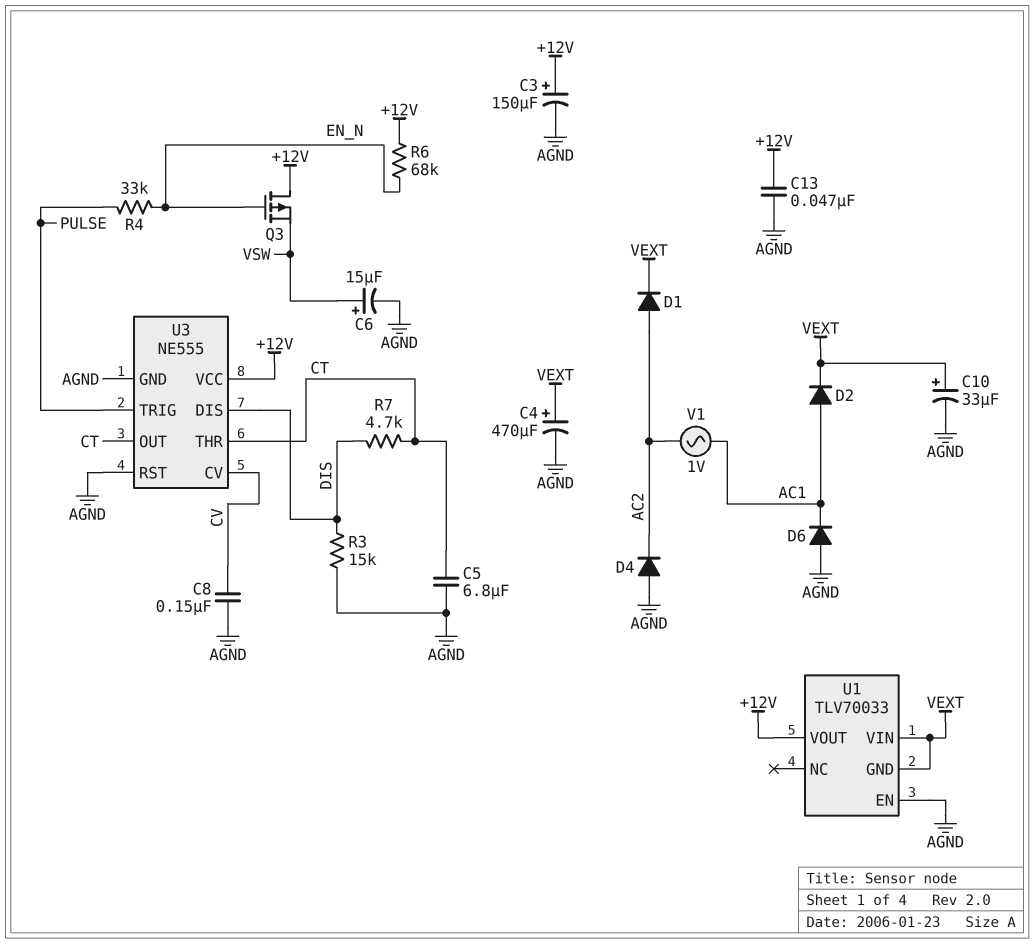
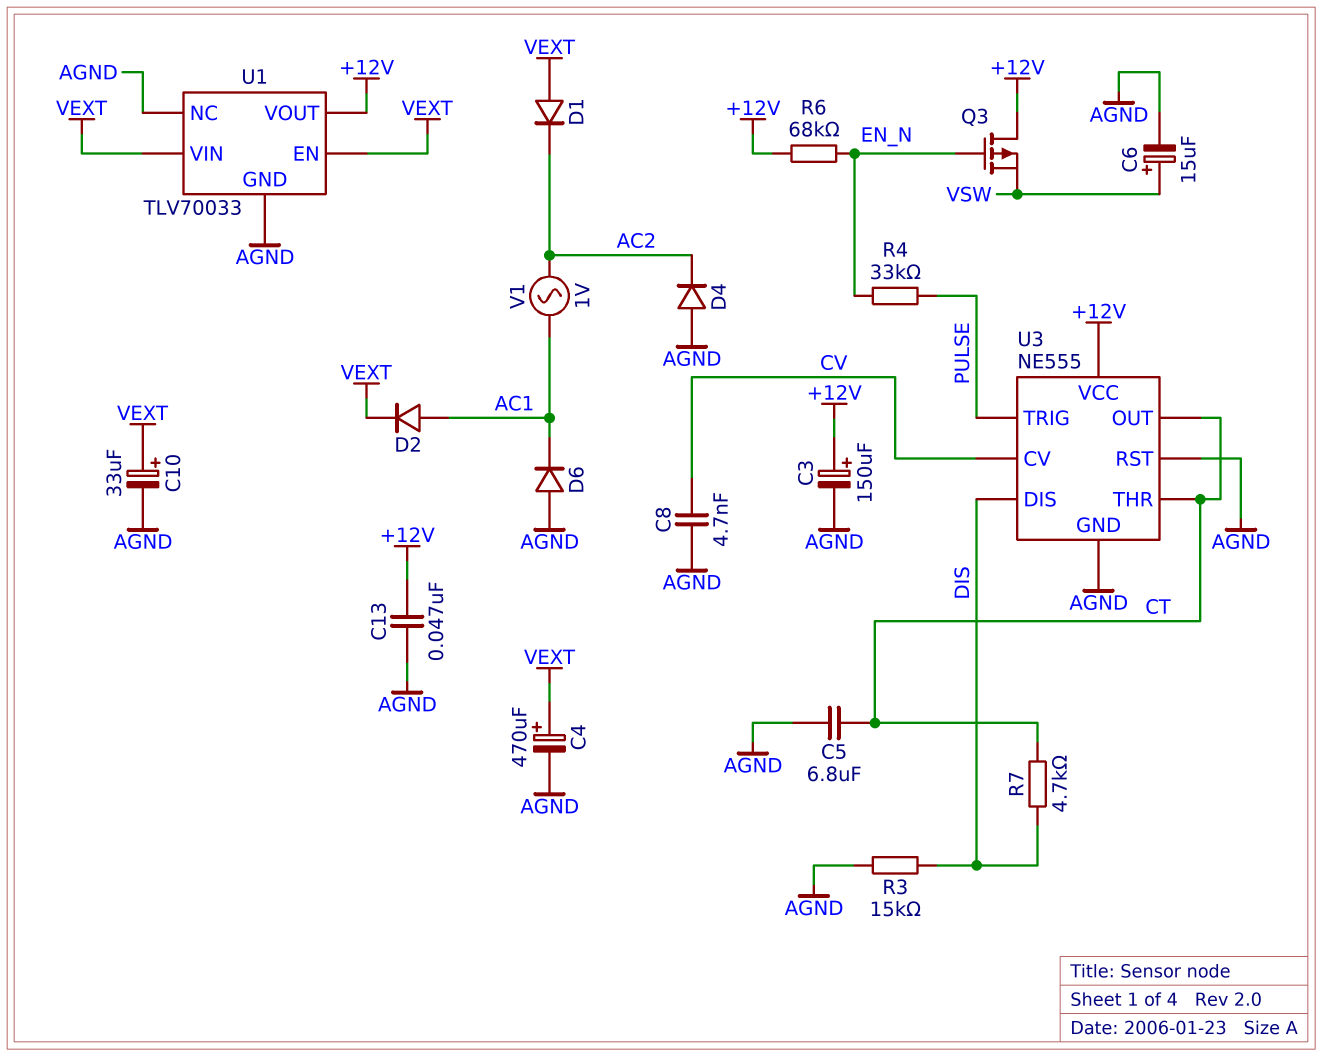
C8: 150nF (AGND, CV) -> 4.7nF (AGND, CV)
D1: diode (A AC2, K VEXT) -> diode (A VEXT, K AC2)
U1 pin EN: AGND -> VEXT
U1 pin GND: VEXT -> AGND
U1 pin NC: none -> AGND

